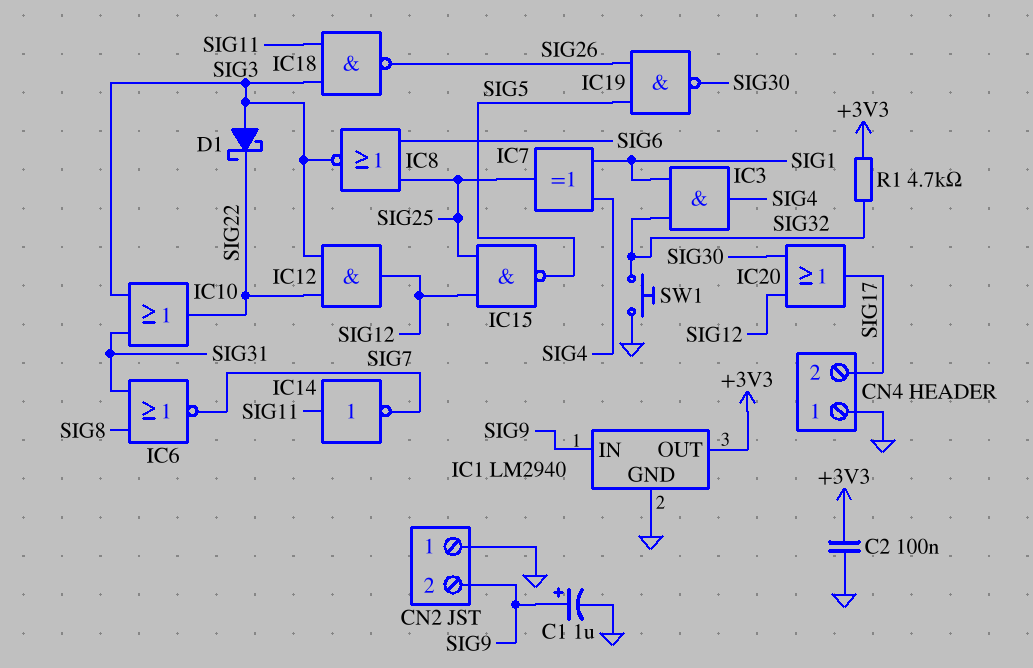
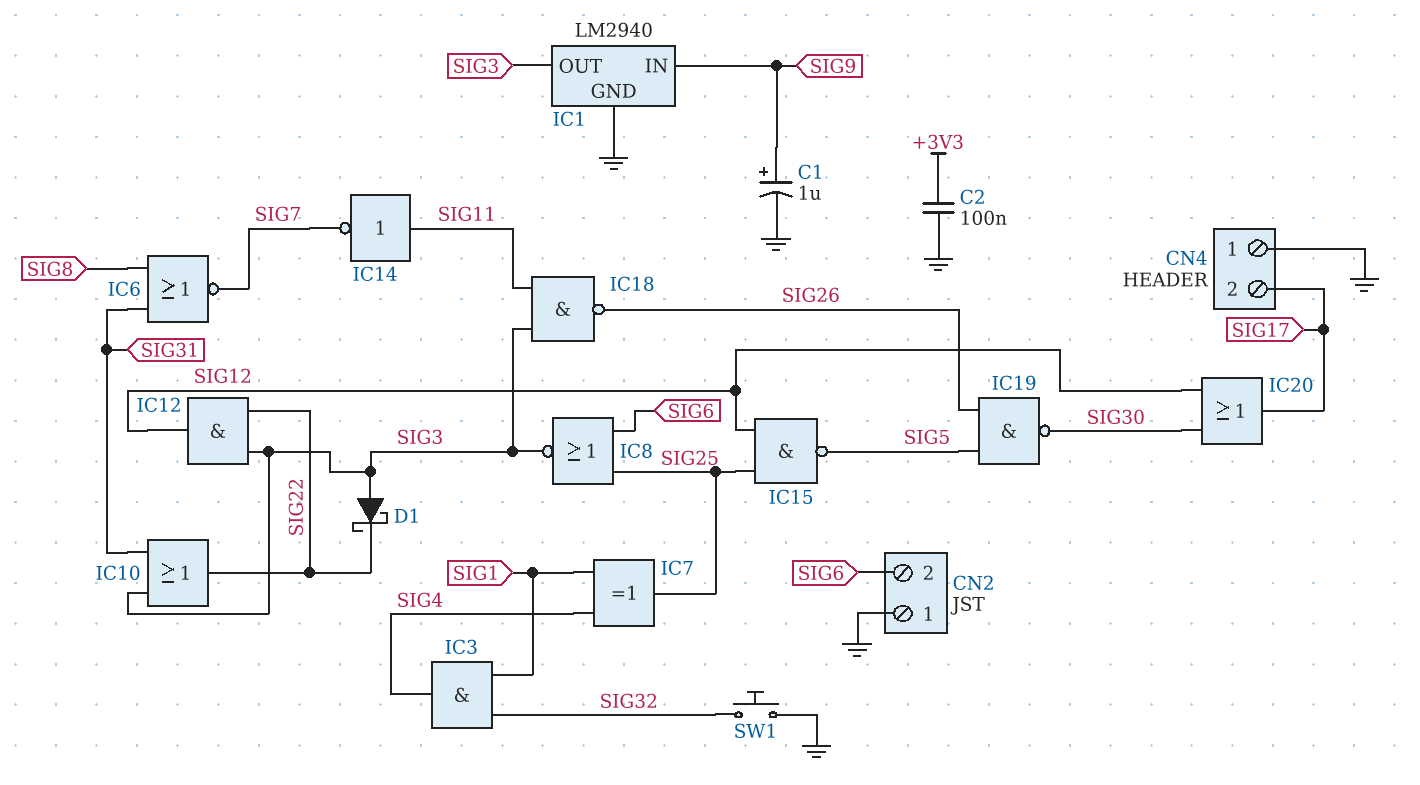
CN2 pin 2: SIG9 -> SIG6
IC1 pin OUT: +3V3 -> SIG3
R1: 4.7k (+3V3, SIG32) -> none

